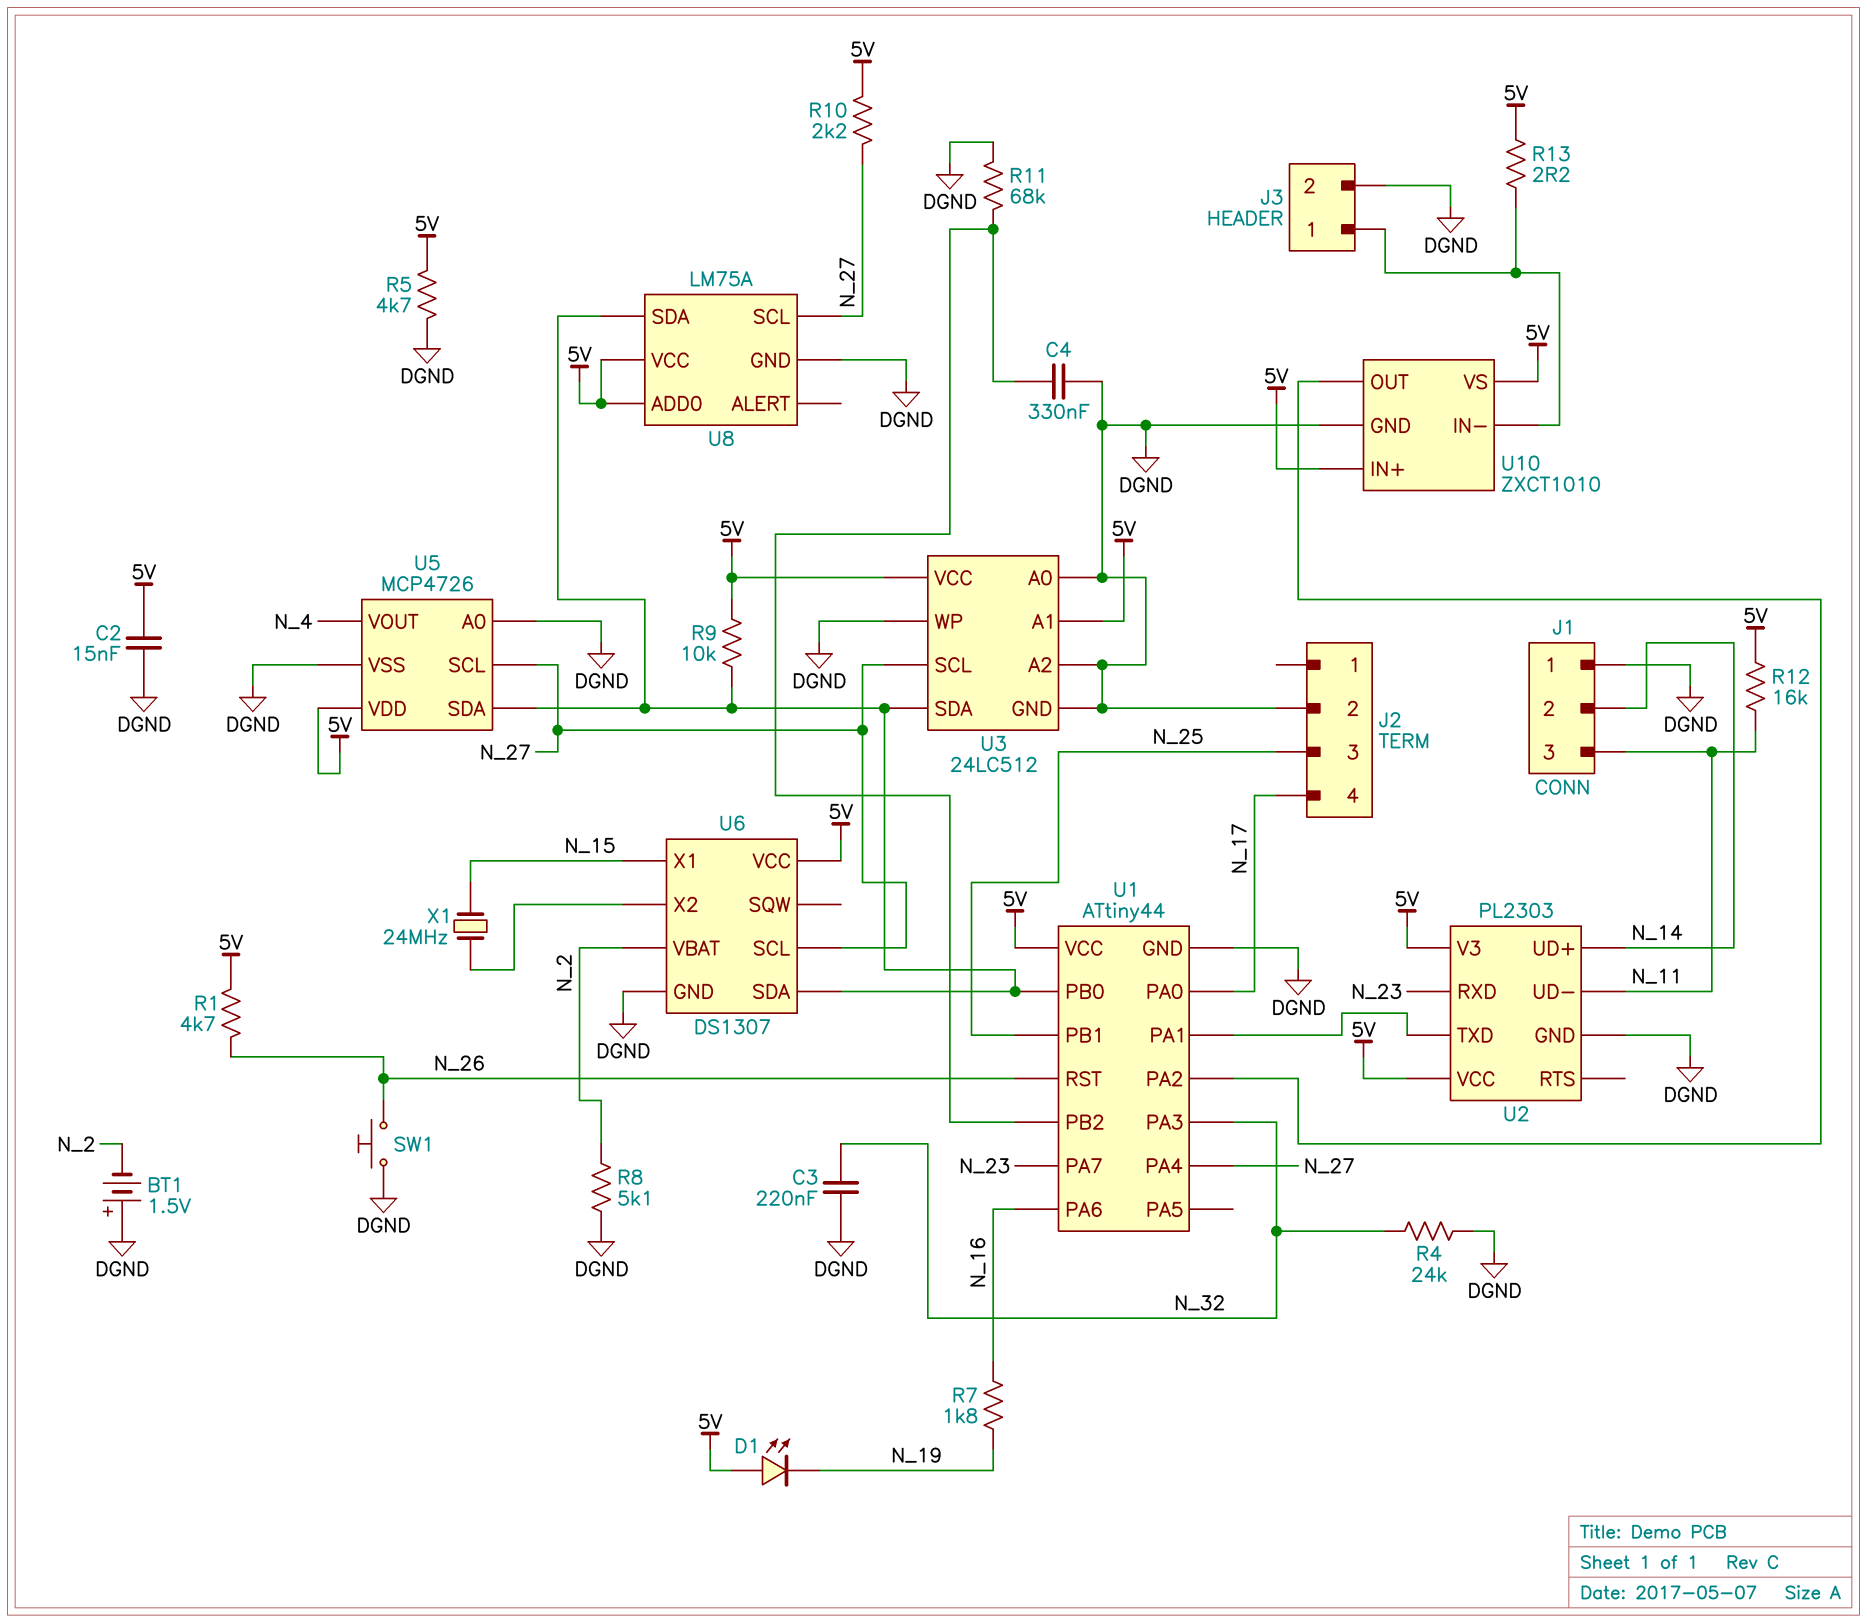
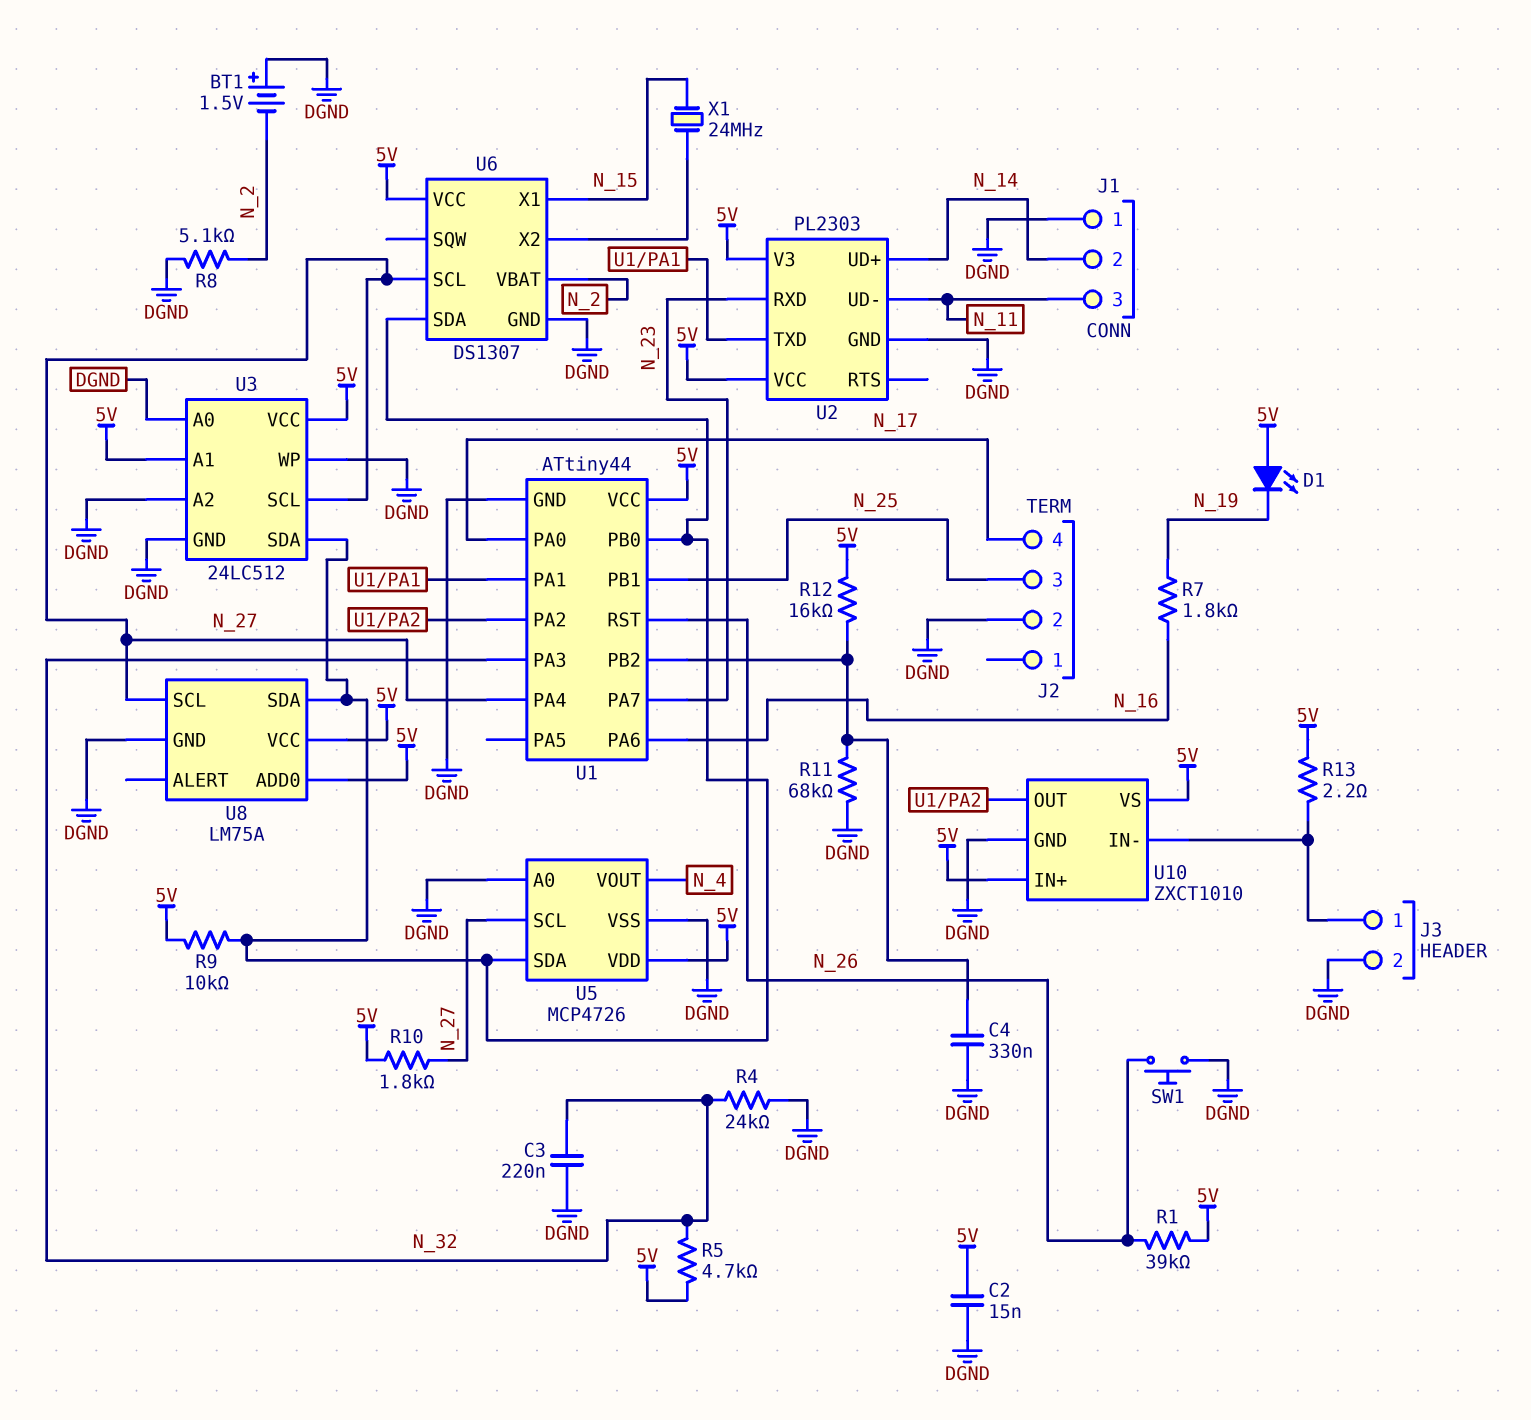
R1: 4.7k (5V, N_26) -> 39k (5V, N_26)
R5: 4.7k (5V, DGND) -> 4.7k (5V, N_32)
R10: 2.2k (5V, N_27) -> 1.8k (5V, N_27)
R12: 16k (5V, N_11) -> 16k (5V, U1/PB2)

